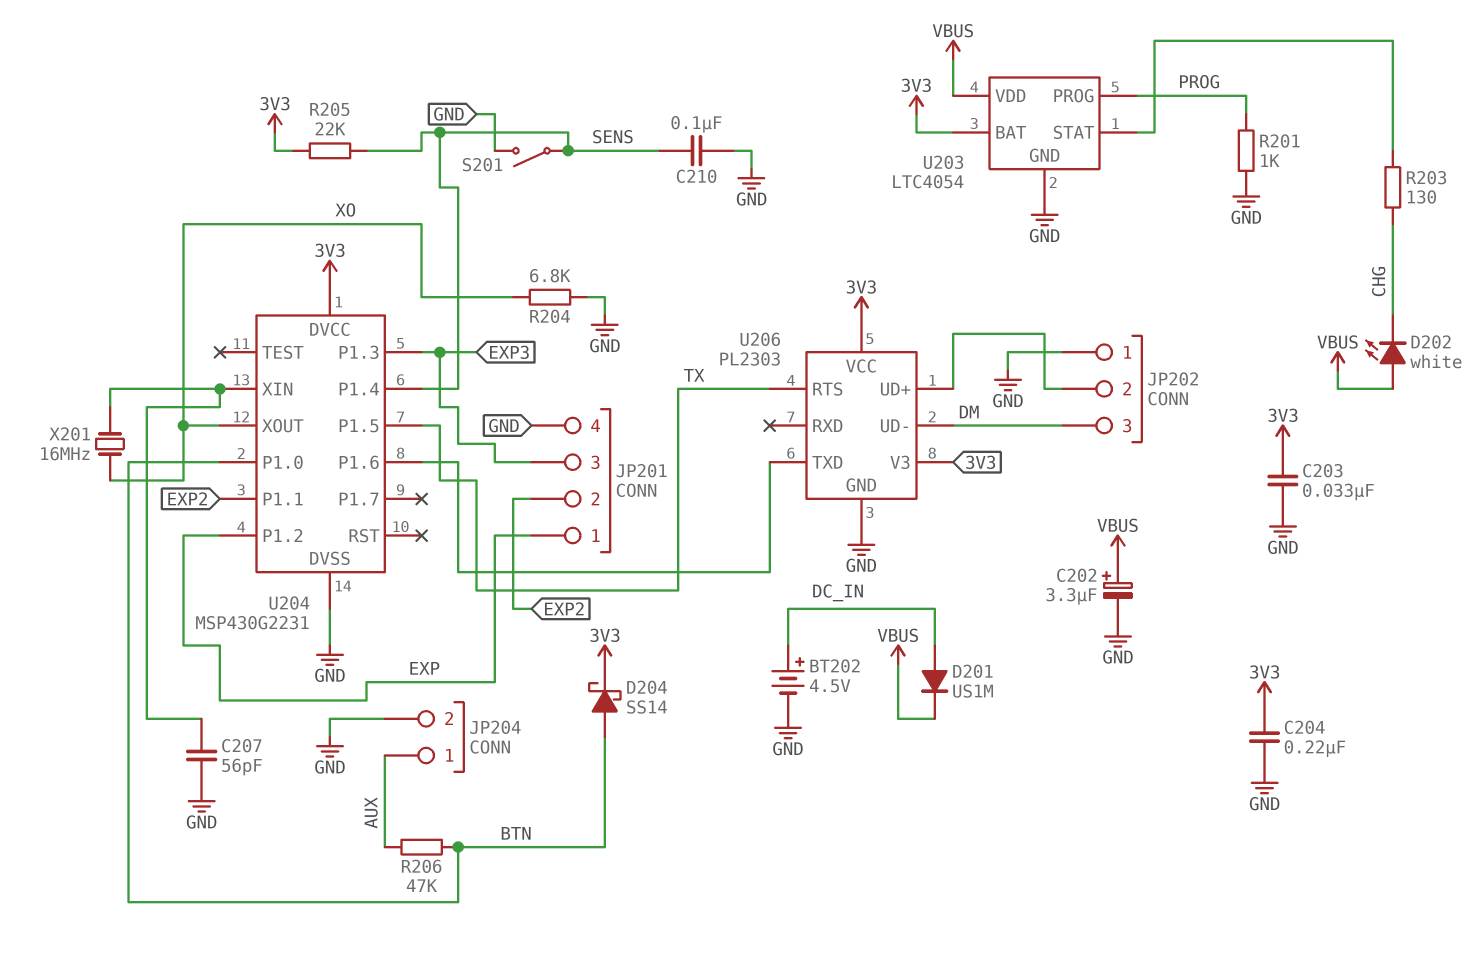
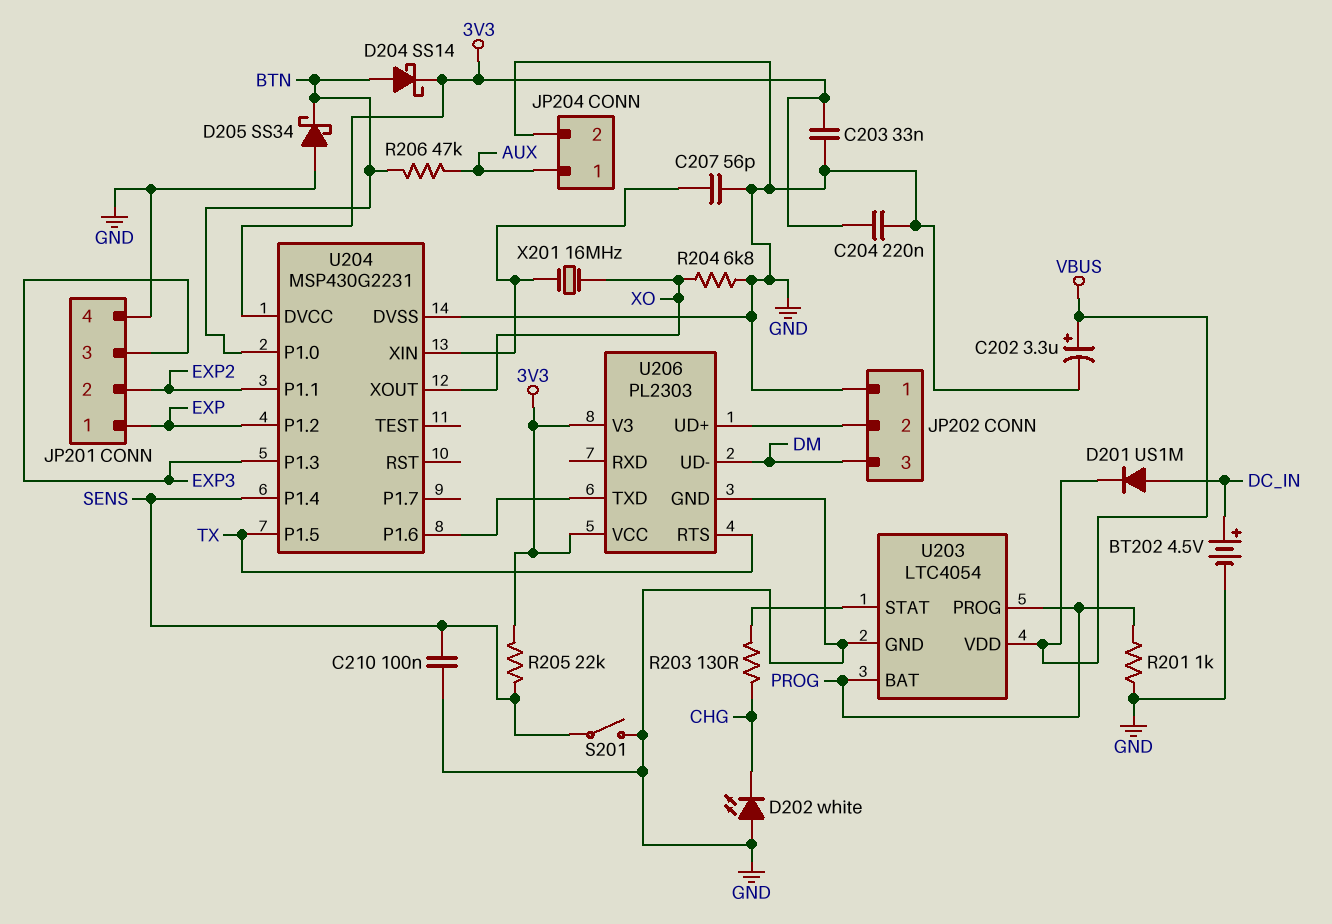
D202: LED white (A VBUS, K CHG) -> LED white (A GND, K CHG)
D205: none -> schottky SS34 (A GND, K BTN)
U203 pin BAT: 3V3 -> PROG

